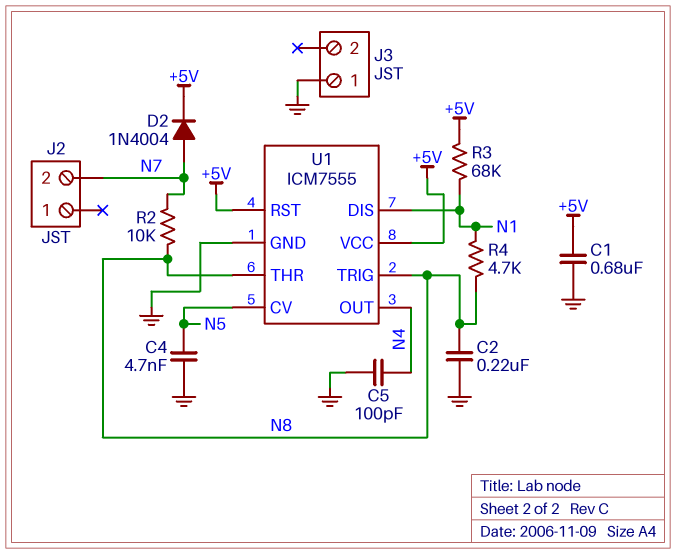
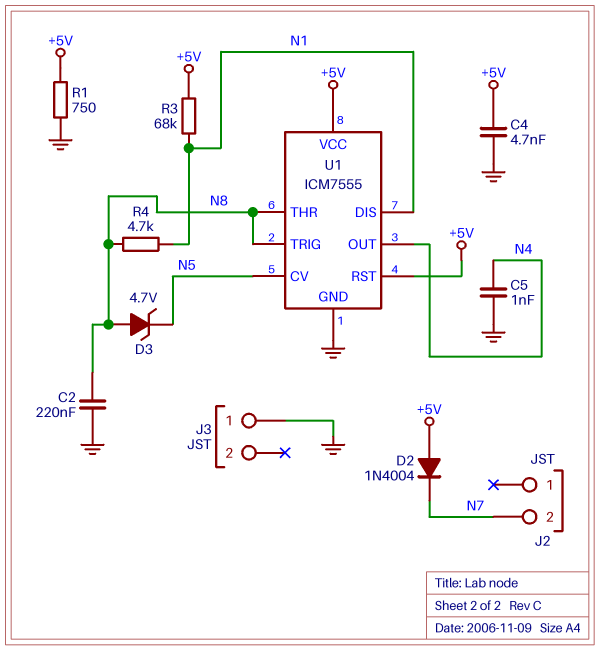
C1: 680nF (+5V, GND) -> none
C4: 4.7nF (GND, N5) -> 4.7nF (+5V, GND)
C5: 100pF (GND, N4) -> 1nF (GND, N4)
D2: diode 1N4004 (A N7, K +5V) -> diode 1N4004 (A +5V, K N7)
D3: none -> zener 4.7V (A N8, K N5)
R1: none -> 750 (+5V, GND)
R2: 10k (N7, N8) -> none

